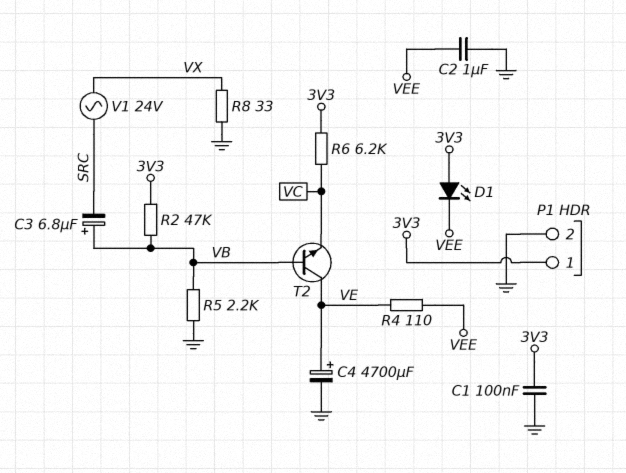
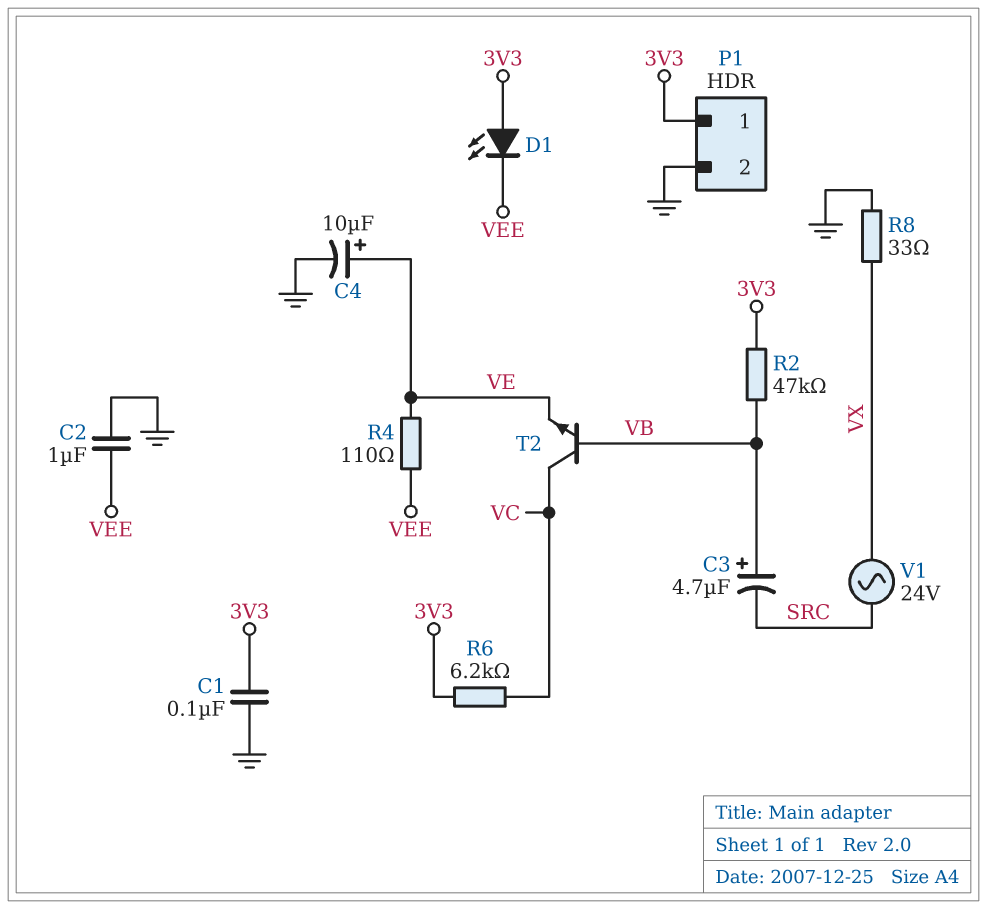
C3: 6.8uF (plus VB, minus SRC) -> 4.7uF (plus VB, minus SRC)
C4: 4700uF (plus VE, minus GND) -> 10uF (plus VE, minus GND)
R5: 2.2k (GND, VB) -> none
T2: NPN (B VB, C VE, E VC) -> NPN (B VB, C VC, E VE)

